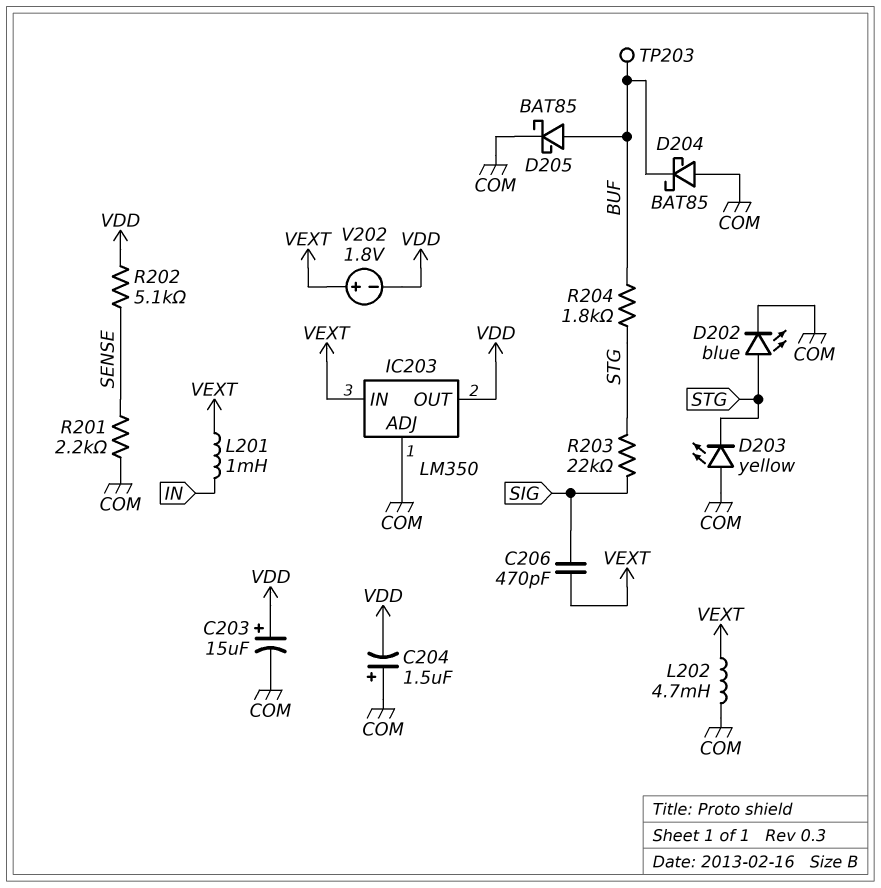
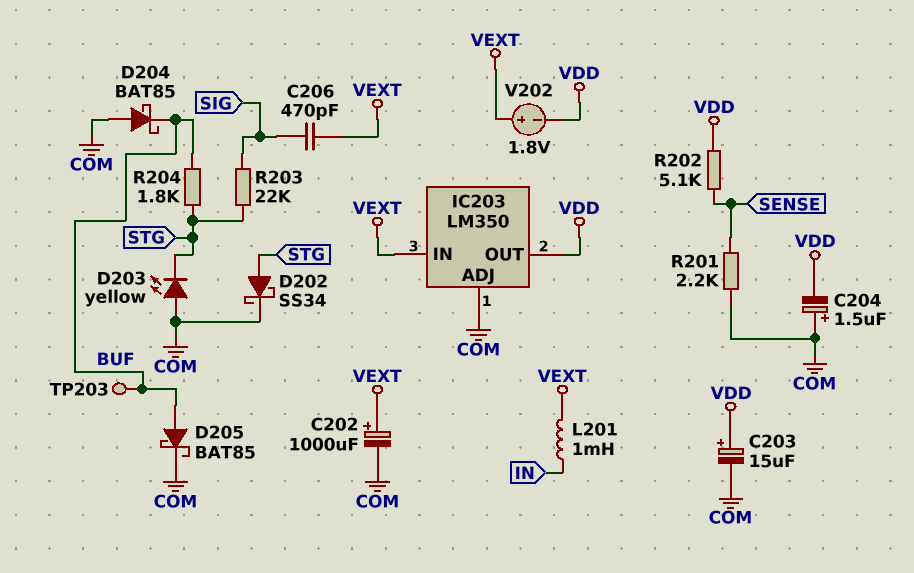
C202: none -> 1000uF (plus VEXT, minus COM)
D202: LED blue (A STG, K COM) -> schottky SS34 (A STG, K COM)
L202: 4.7mH (COM, VEXT) -> none

